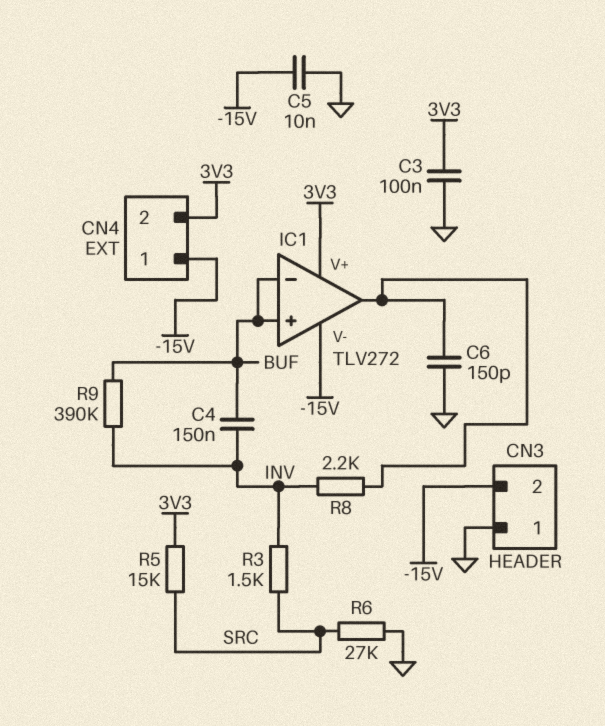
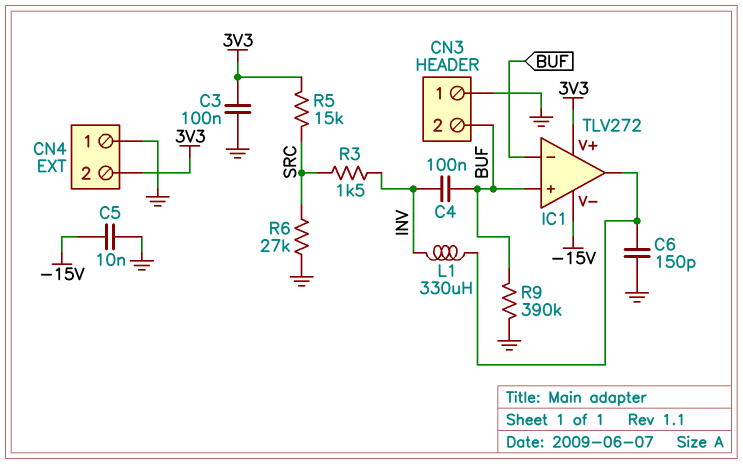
C4: 150nF (BUF, INV) -> 100nF (BUF, INV)
CN3 pin 2: -15V -> BUF
CN4 pin 1: -15V -> GND
L1: none -> 330uH (IC1/out, INV)
R8: 2.2k (IC1/out, INV) -> none
R9: 390k (BUF, INV) -> 390k (BUF, GND)

